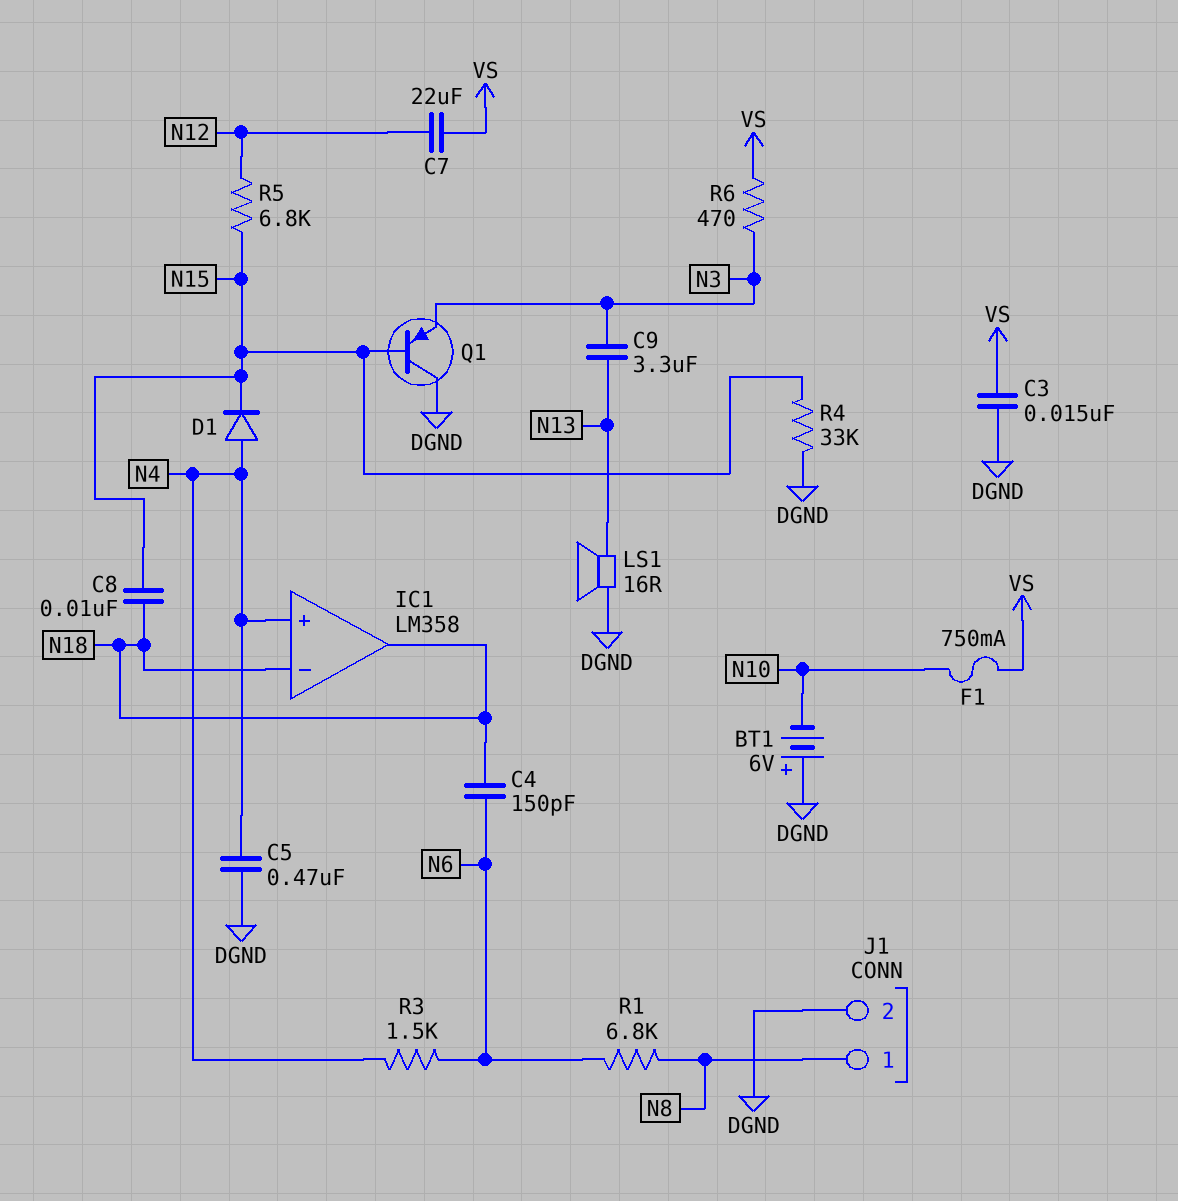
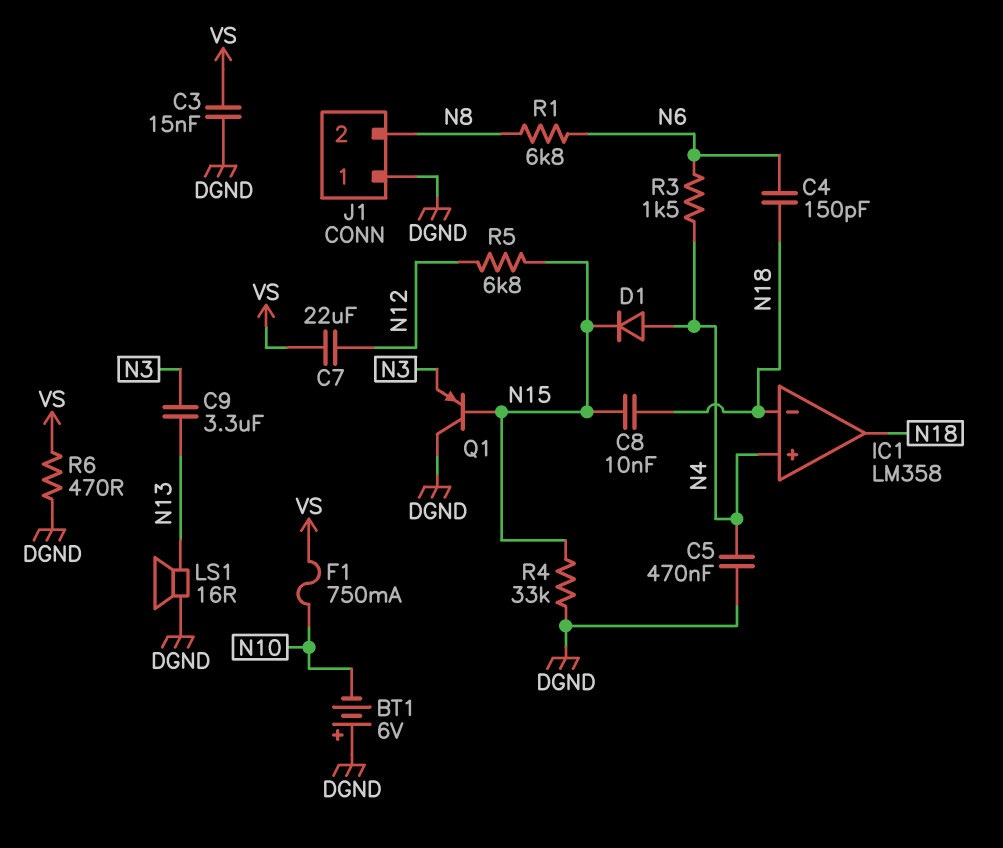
J1 pin 1: N8 -> DGND
J1 pin 2: DGND -> N8
R6: 470 (N3, VS) -> 470 (DGND, VS)

